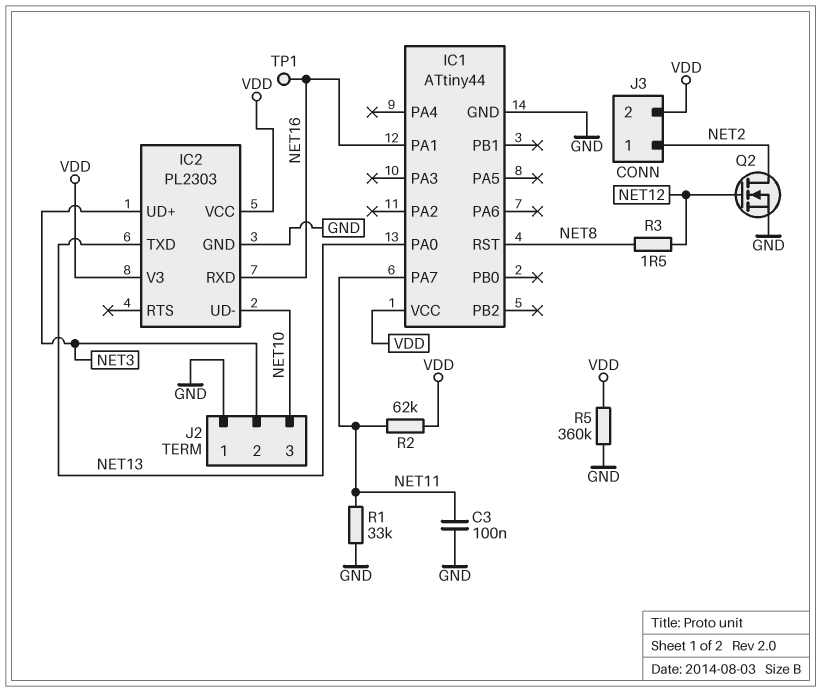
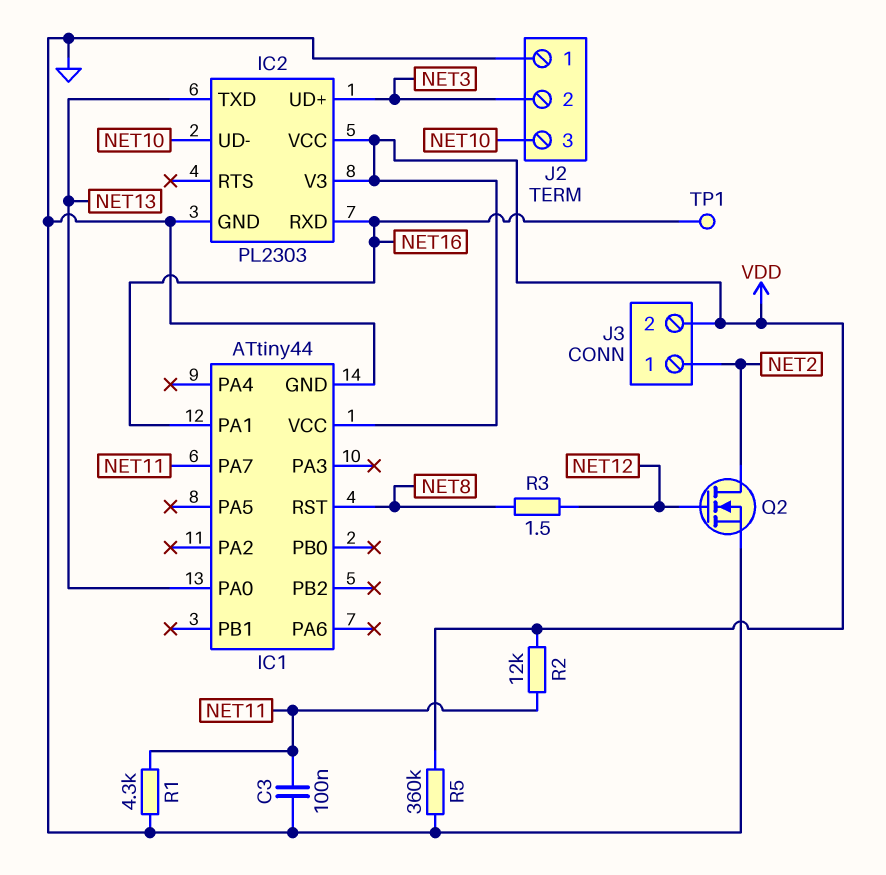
R1: 33k (GND, NET11) -> 4.3k (GND, NET11)
R2: 62k (NET11, VDD) -> 12k (NET11, VDD)

